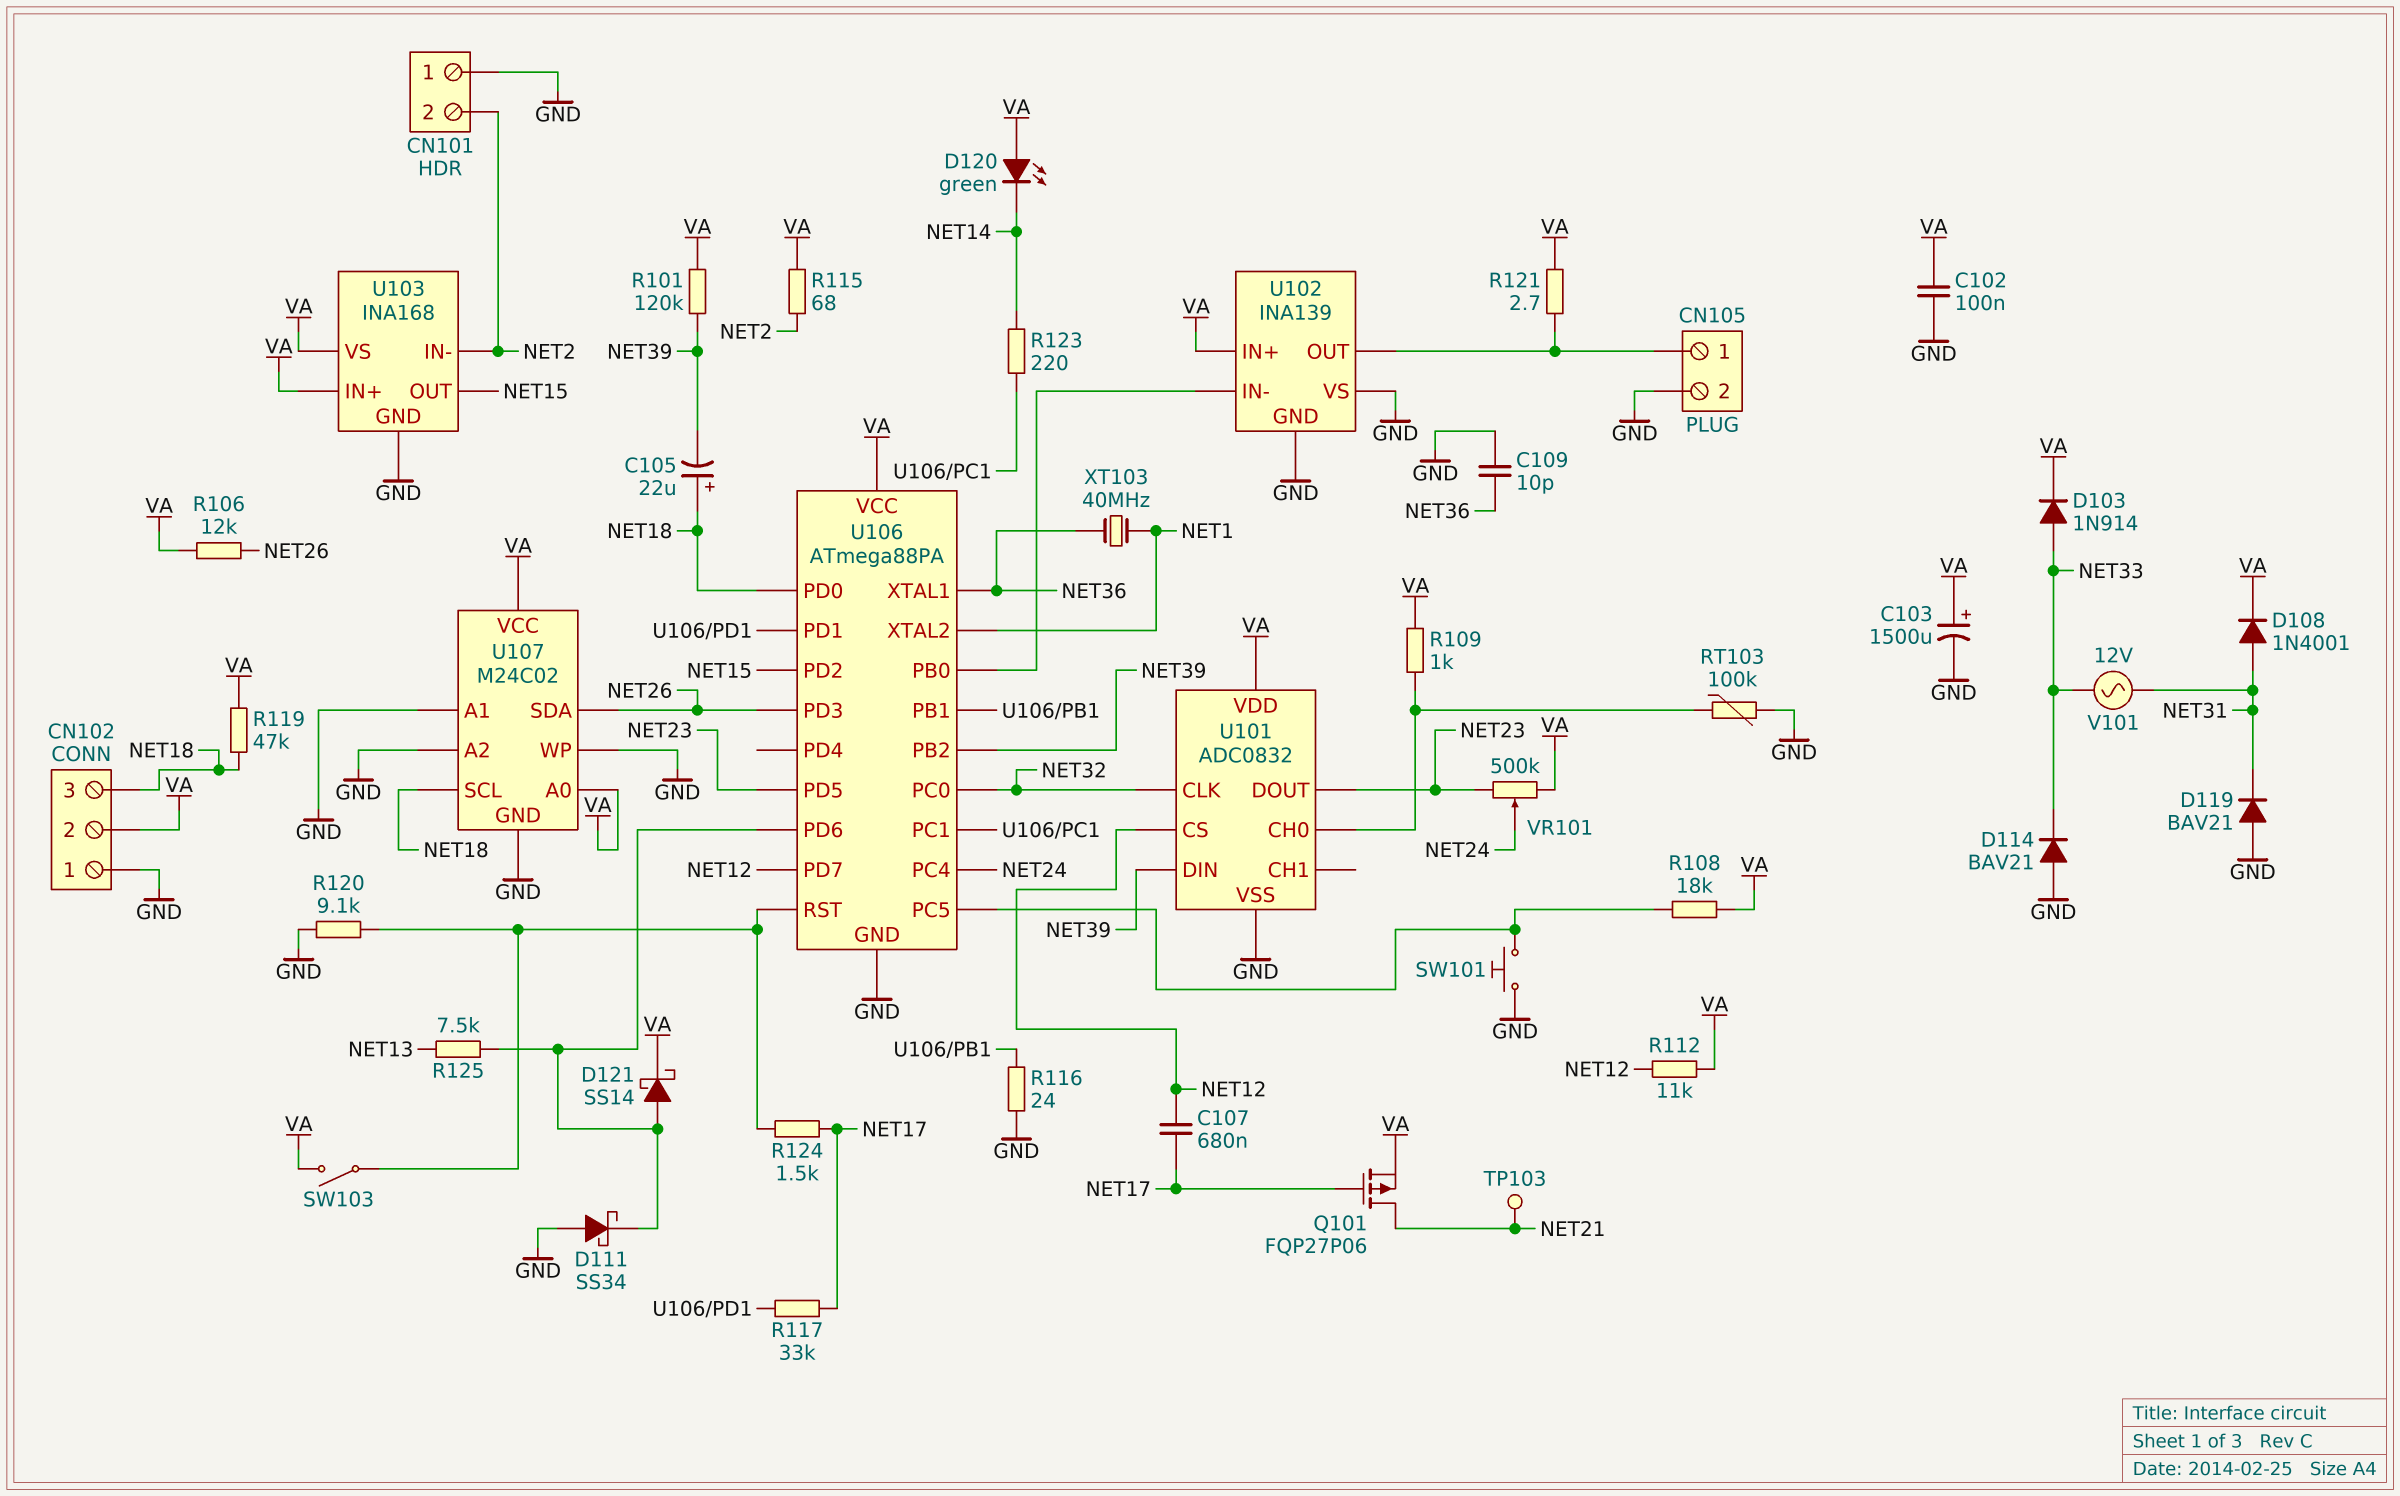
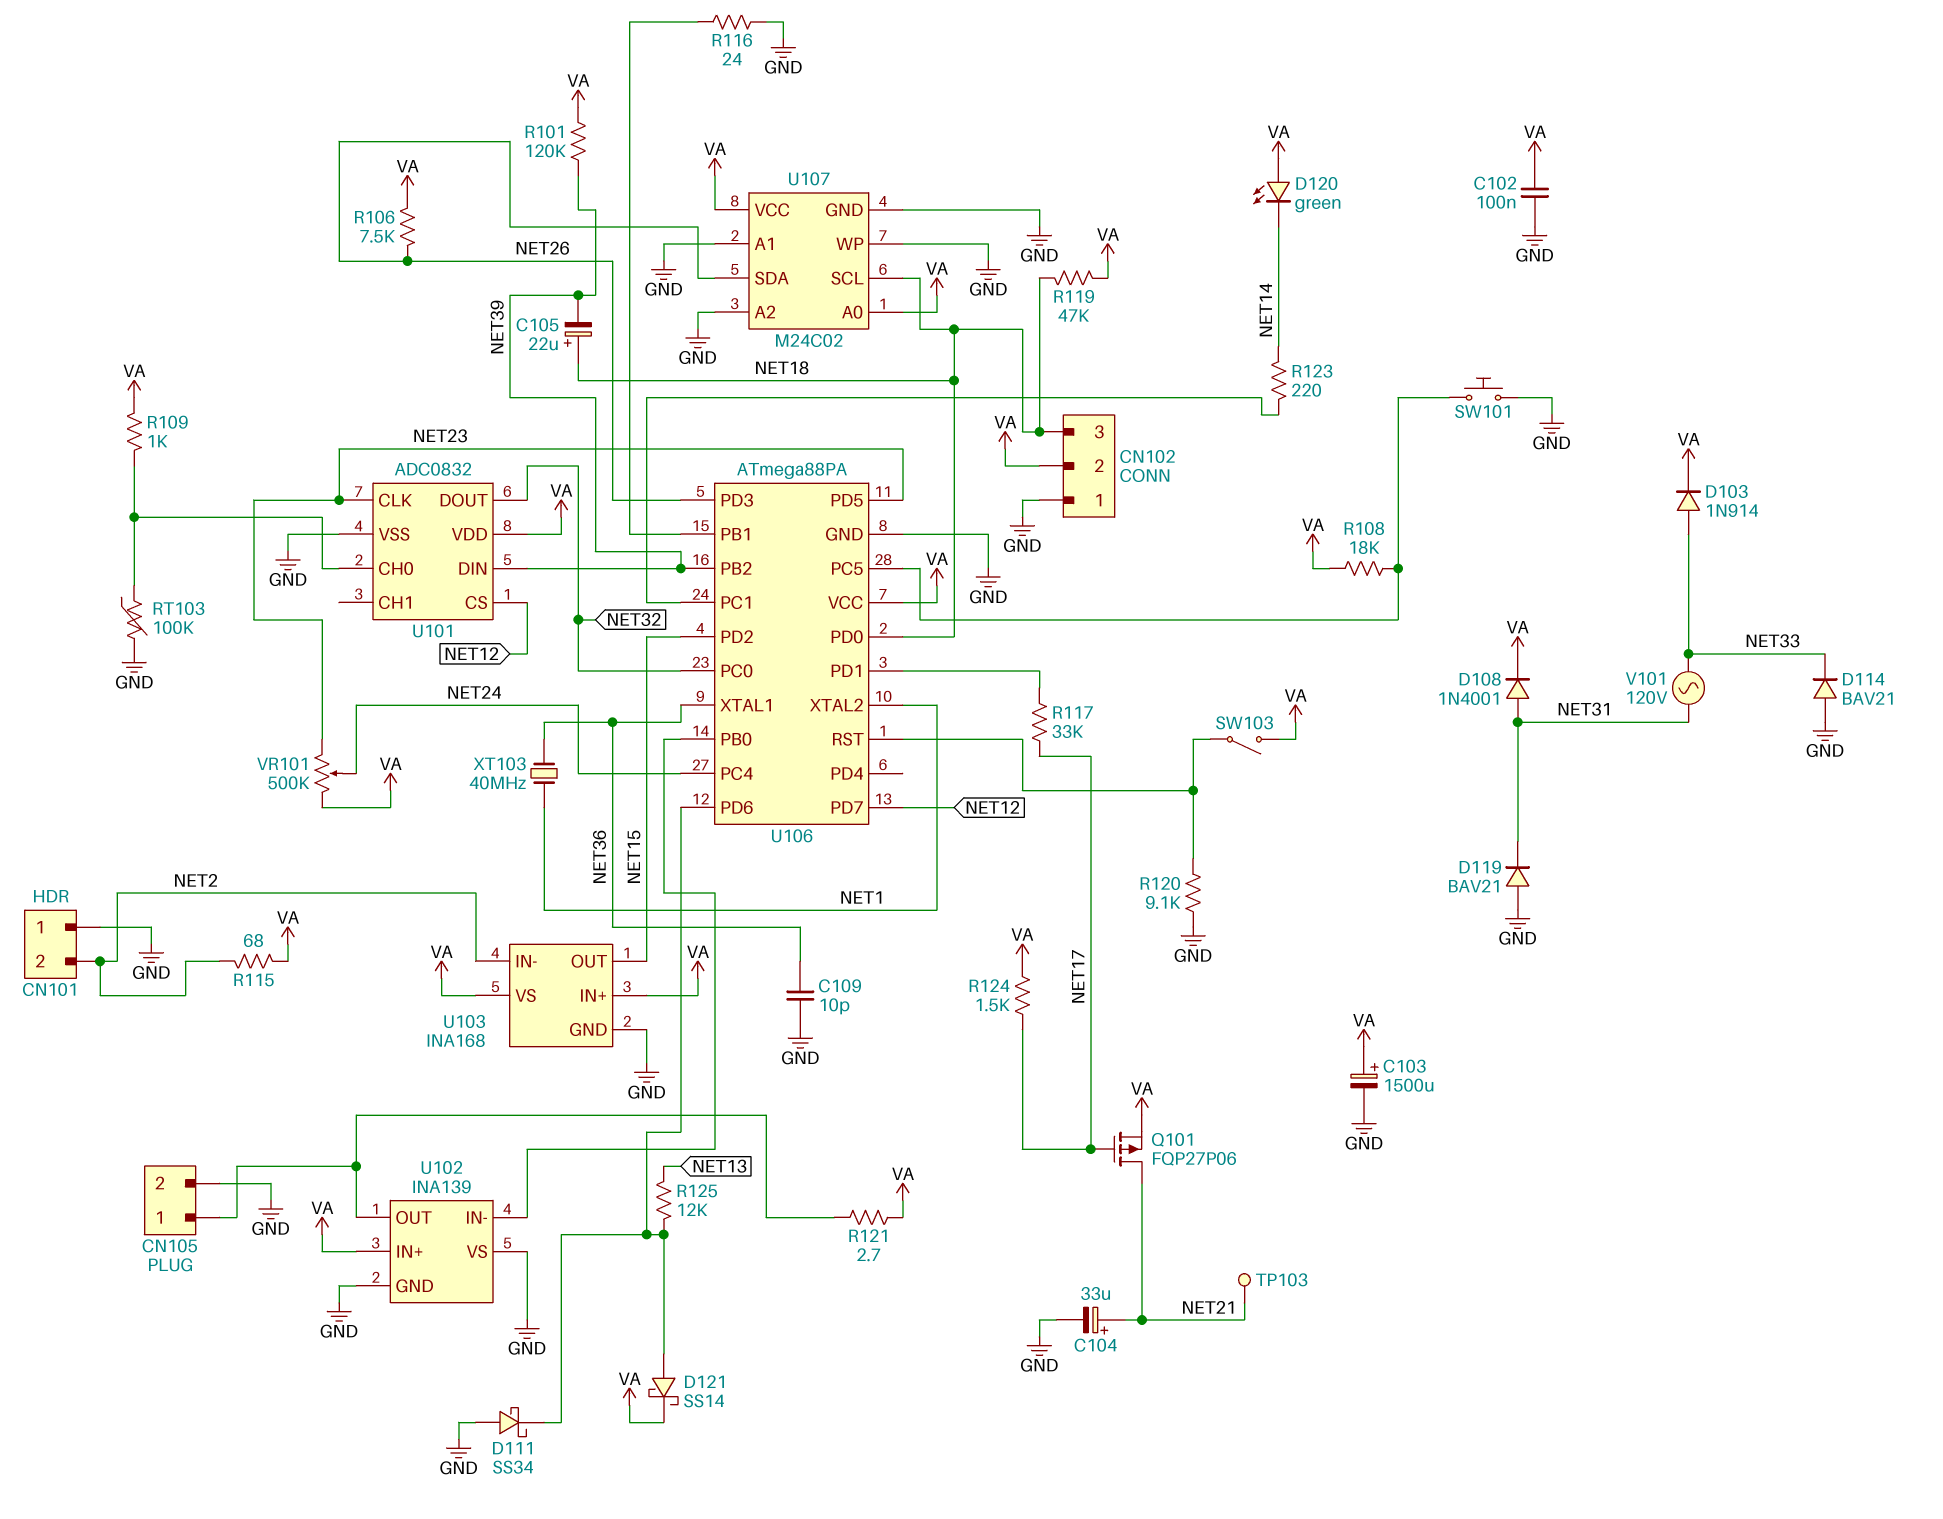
C104: none -> 33uF (plus NET21, minus GND)
C107: 680nF (NET12, NET17) -> none
R106: 12k (NET26, VA) -> 7.5k (NET26, VA)
R112: 11k (NET12, VA) -> none
R124: 1.5k (NET17, U106/RST) -> 1.5k (NET17, VA)
R125: 7.5k (NET13, U106/PD6) -> 12k (NET13, U106/PD6)
U101 pin CLK: NET32 -> NET23
U101 pin DOUT: NET23 -> NET32
V101: AC 12V (NET31, NET33) -> AC 120V (NET31, NET33)

